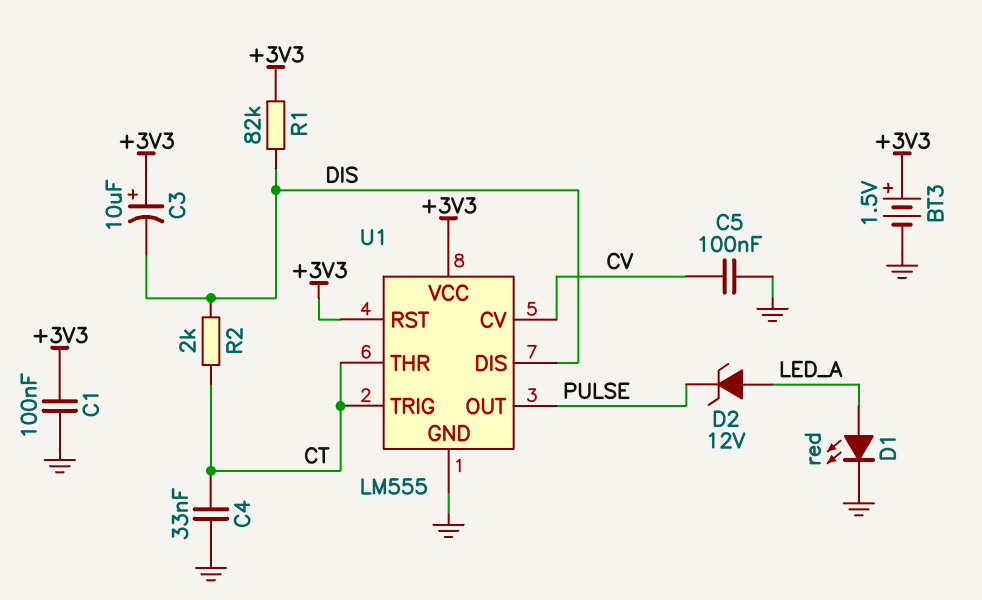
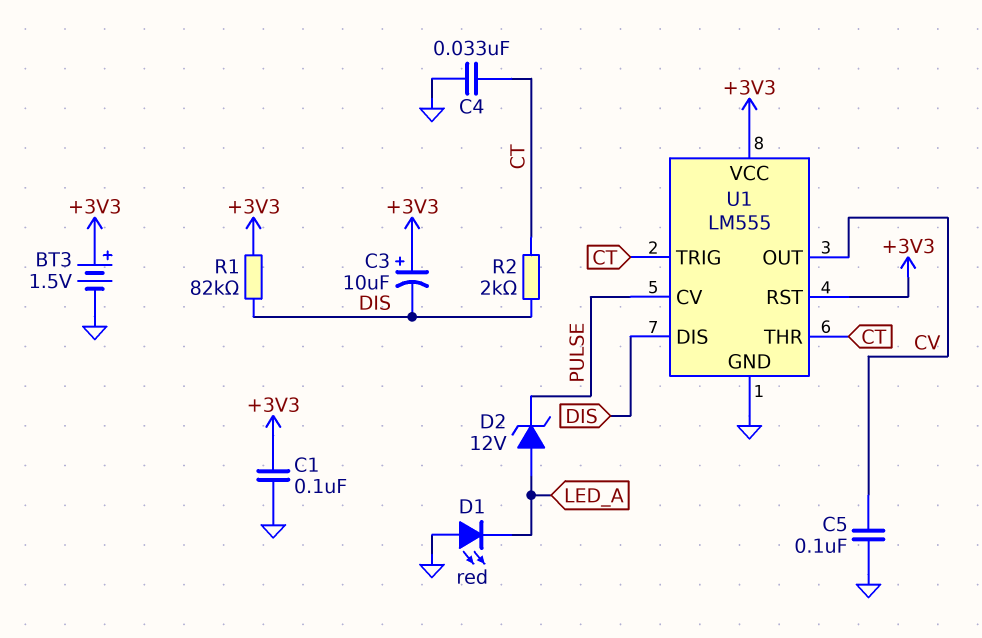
D1: LED red (A LED_A, K GND) -> LED red (A GND, K LED_A)
U1 pin CV: CV -> PULSE
U1 pin OUT: PULSE -> CV

